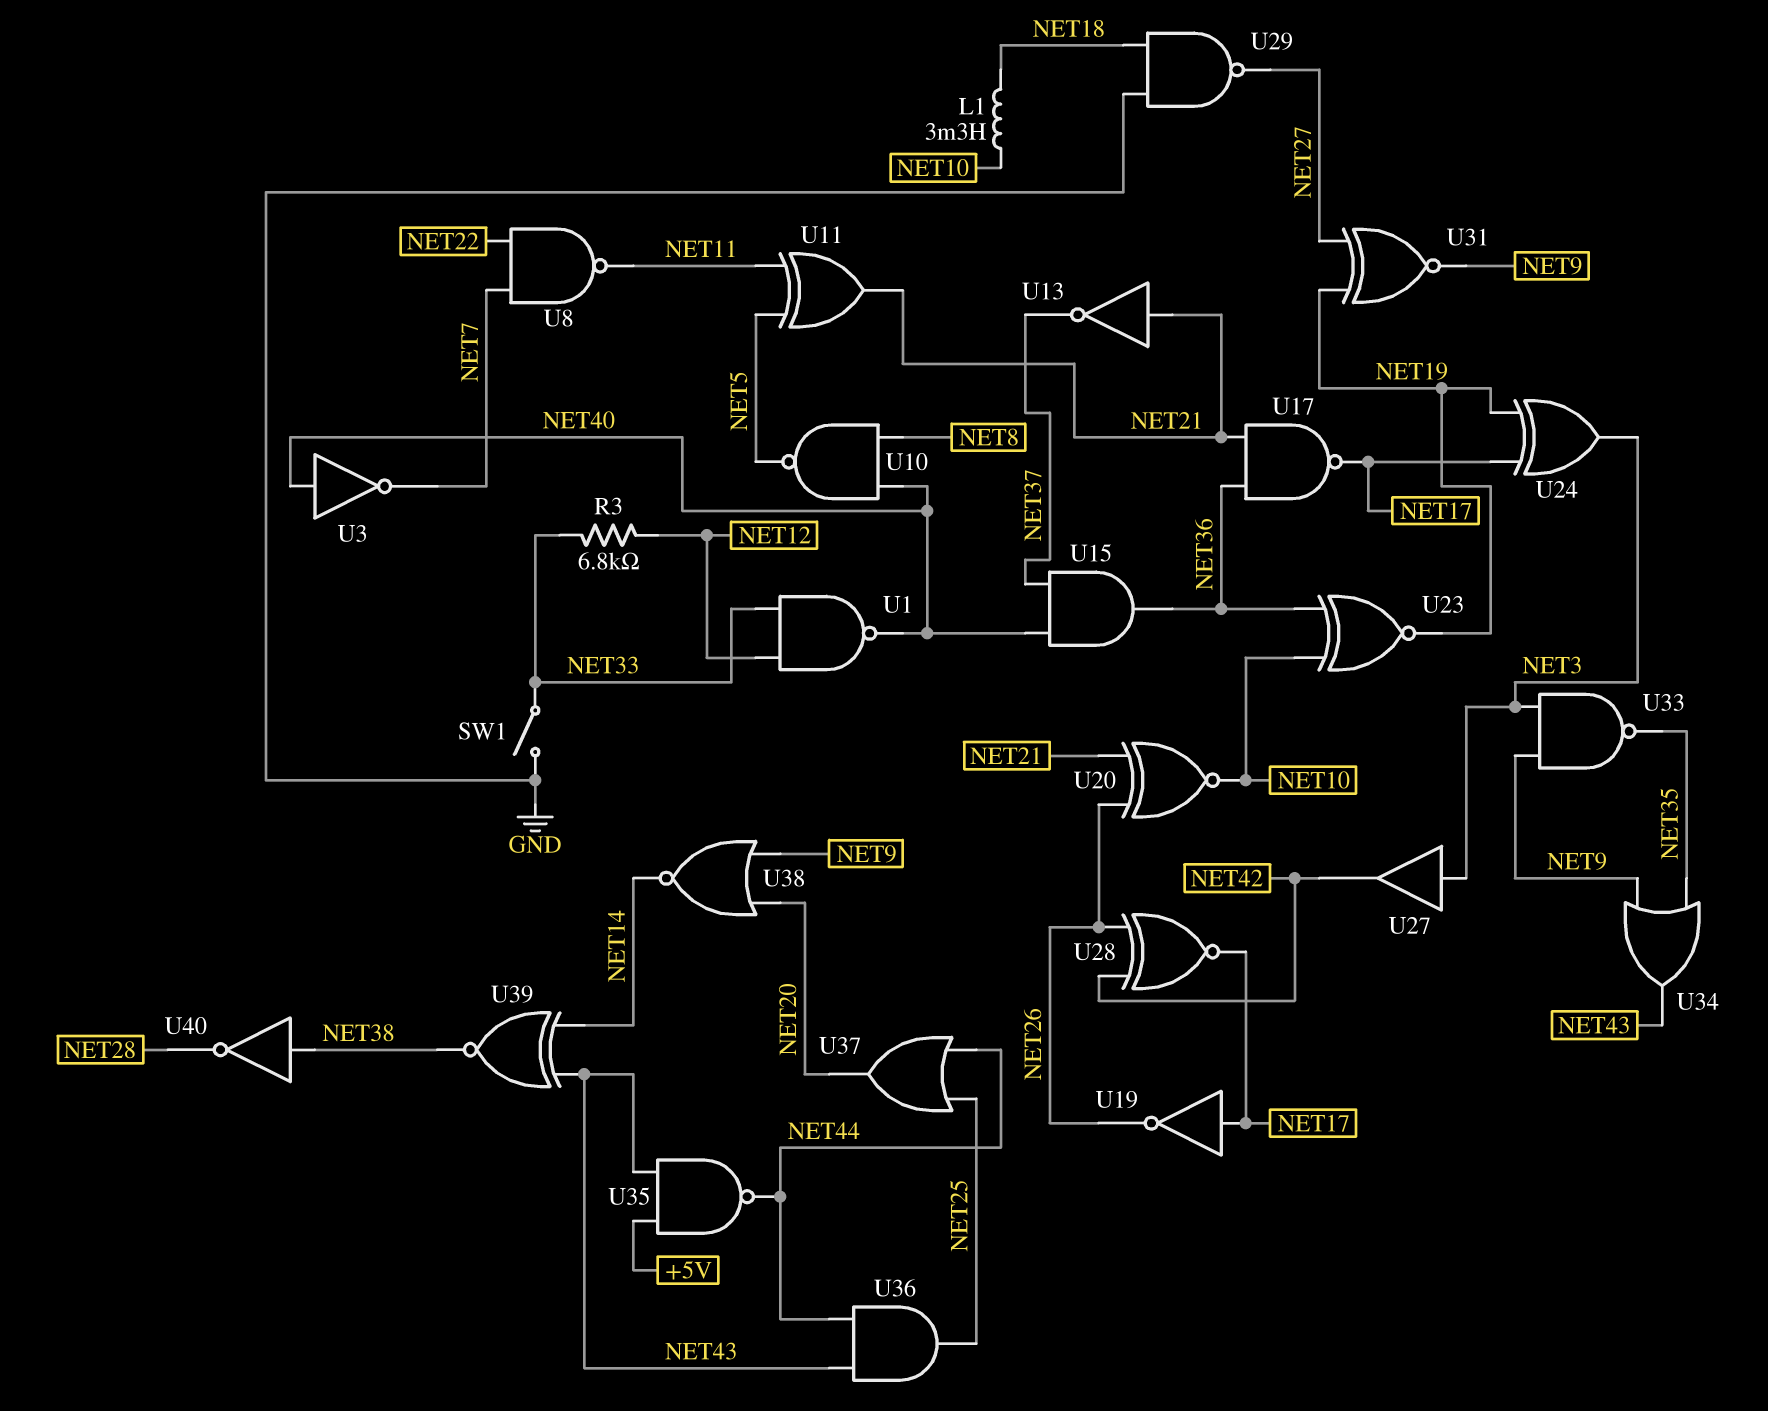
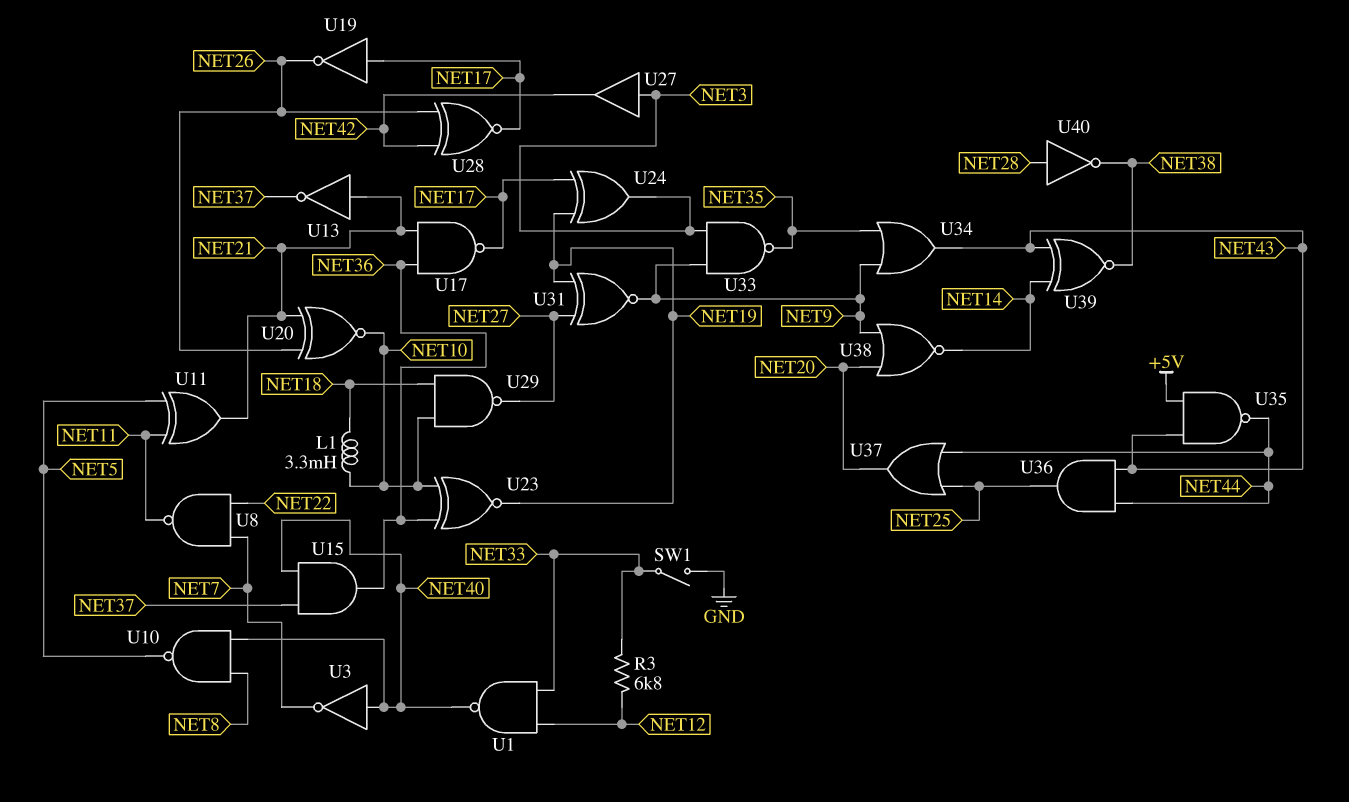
U29: NAND (in GND, in NET18, out NET27) -> NAND (in NET10, in NET18, out NET27)
U40: NOT (in NET38, out NET28) -> NOT (in NET28, out NET38)

